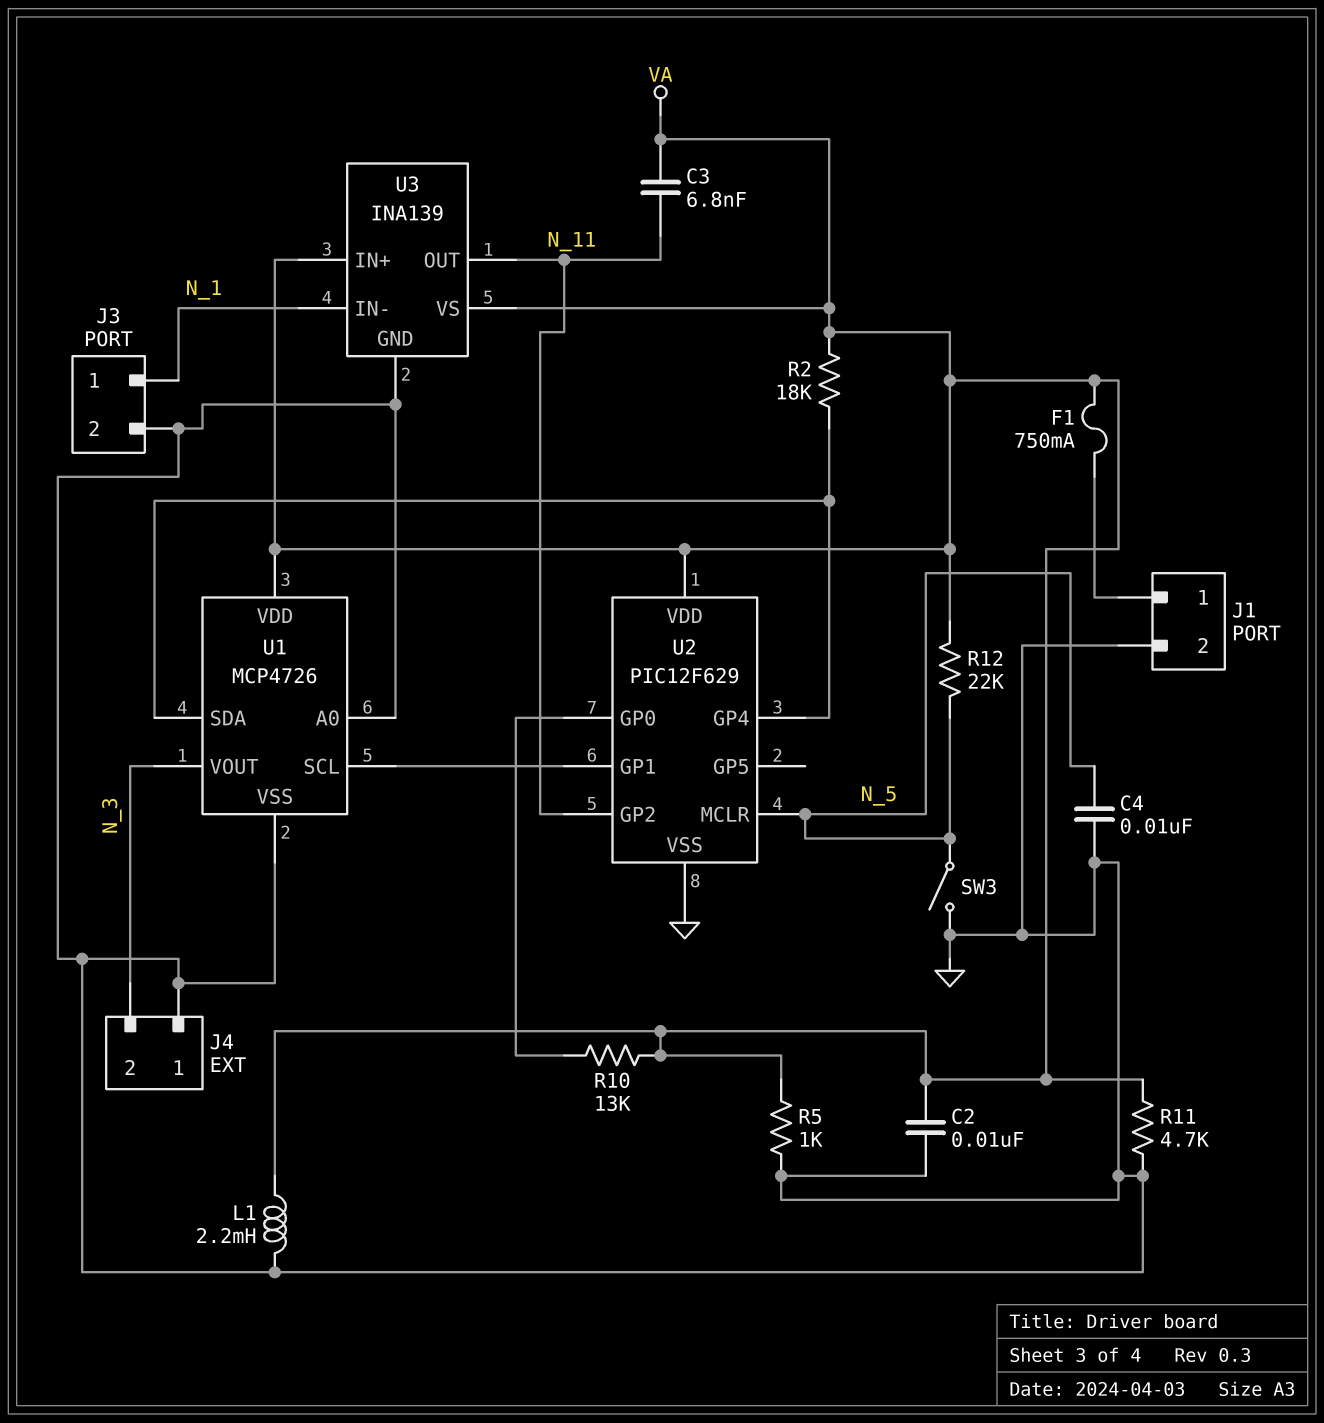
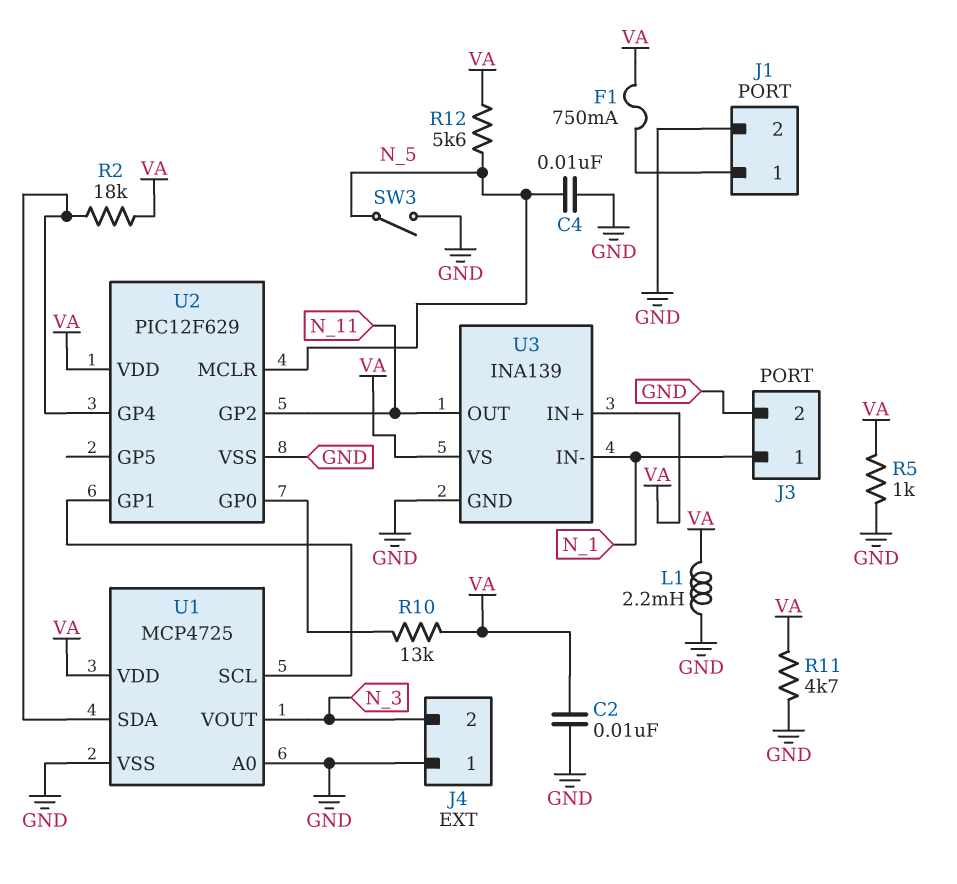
C3: 6.8nF (N_11, VA) -> none
R12: 22k (N_5, VA) -> 5.6k (N_5, VA)
U1: MCP4726 -> MCP4725

